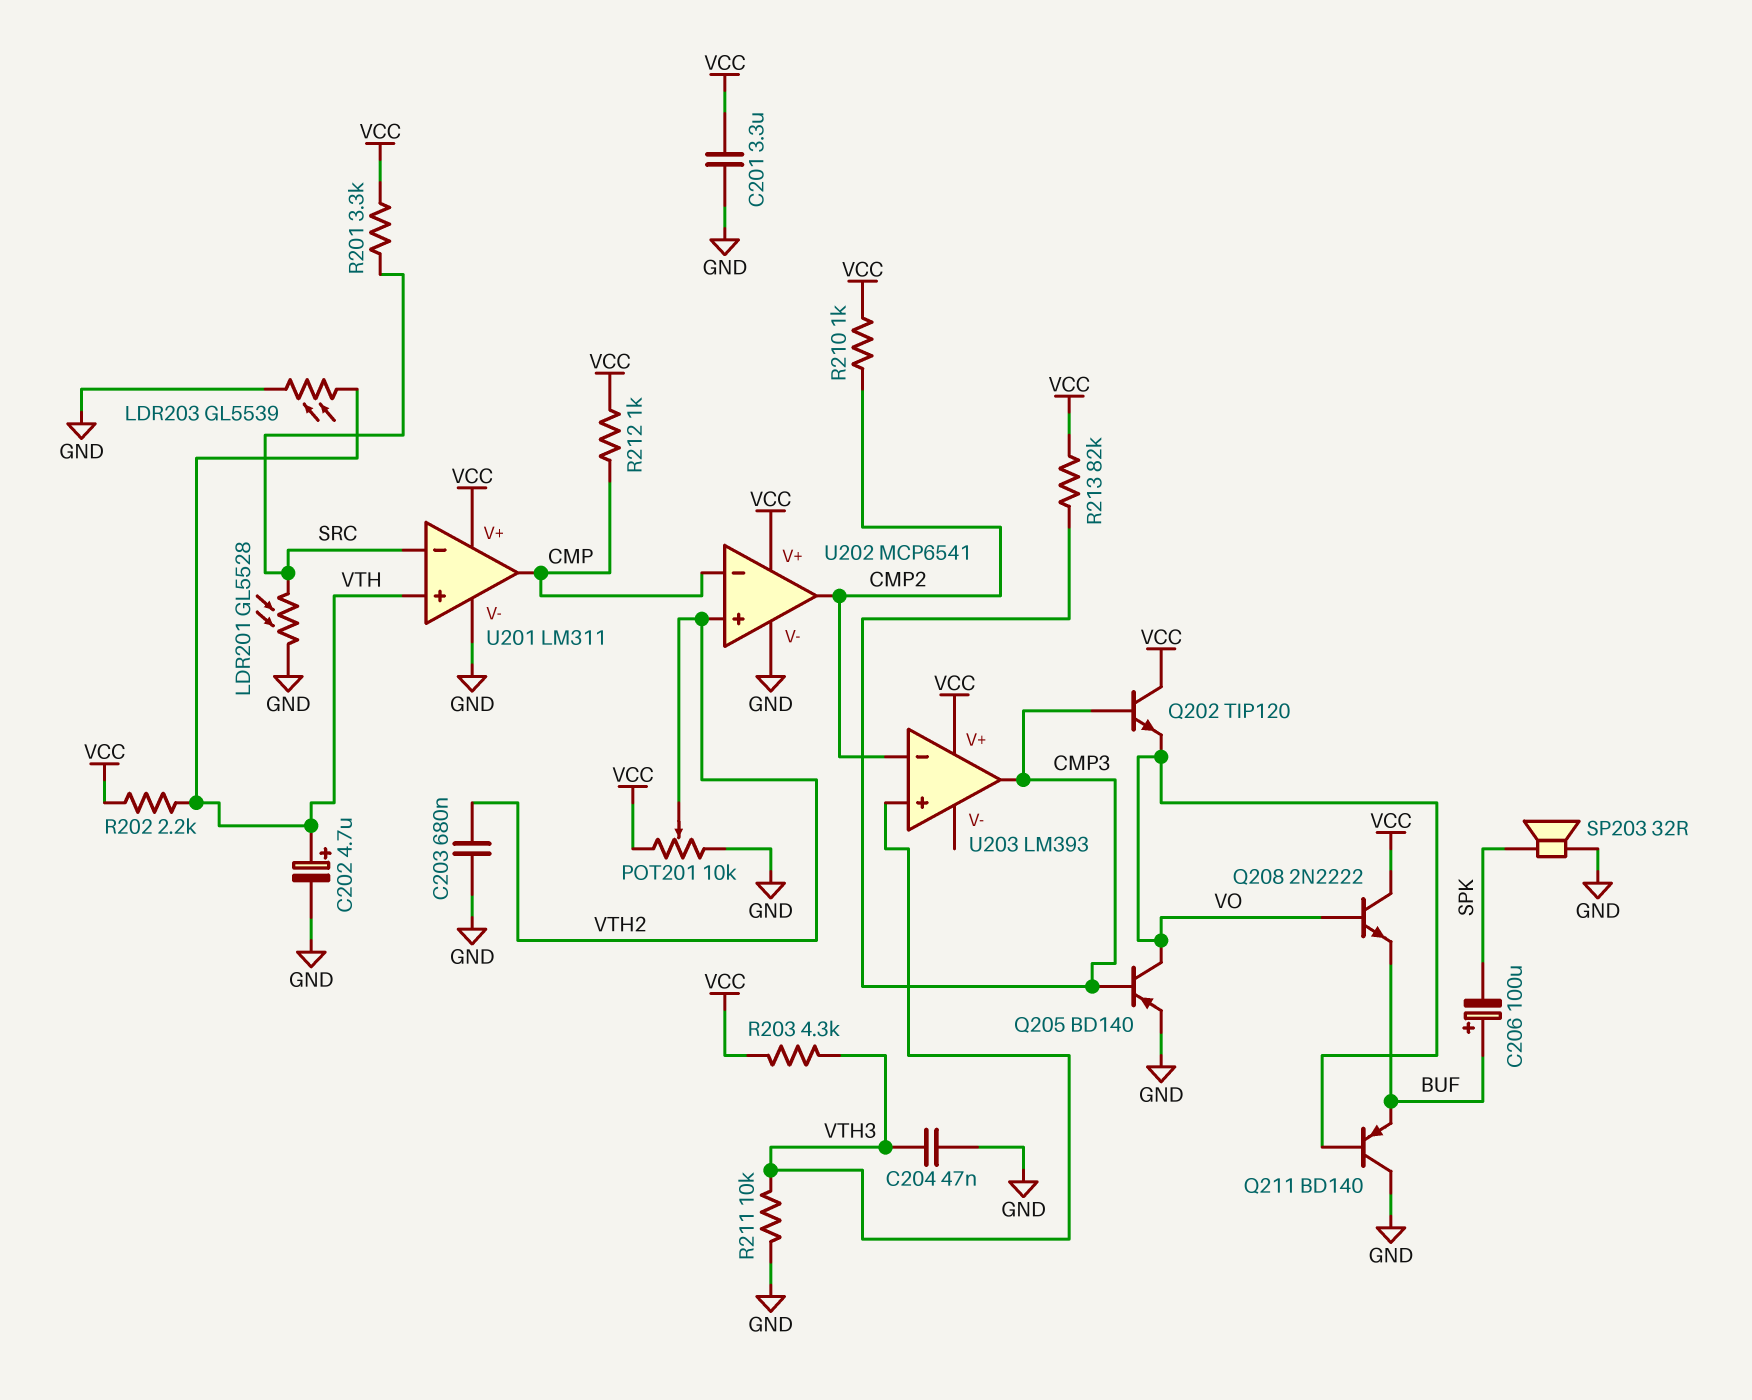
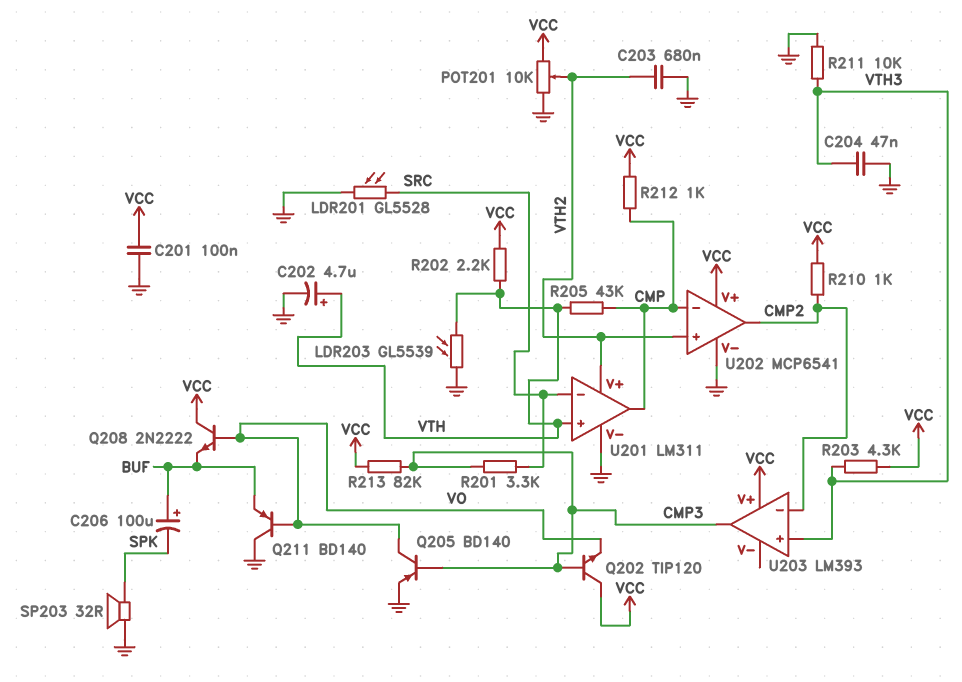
C201: 3.3uF (GND, VCC) -> 100nF (GND, VCC)
R201: 3.3k (SRC, VCC) -> 3.3k (CMP3, SRC)
R205: none -> 43k (CMP, VTH)
U201 pin V+: VCC -> VTH2

